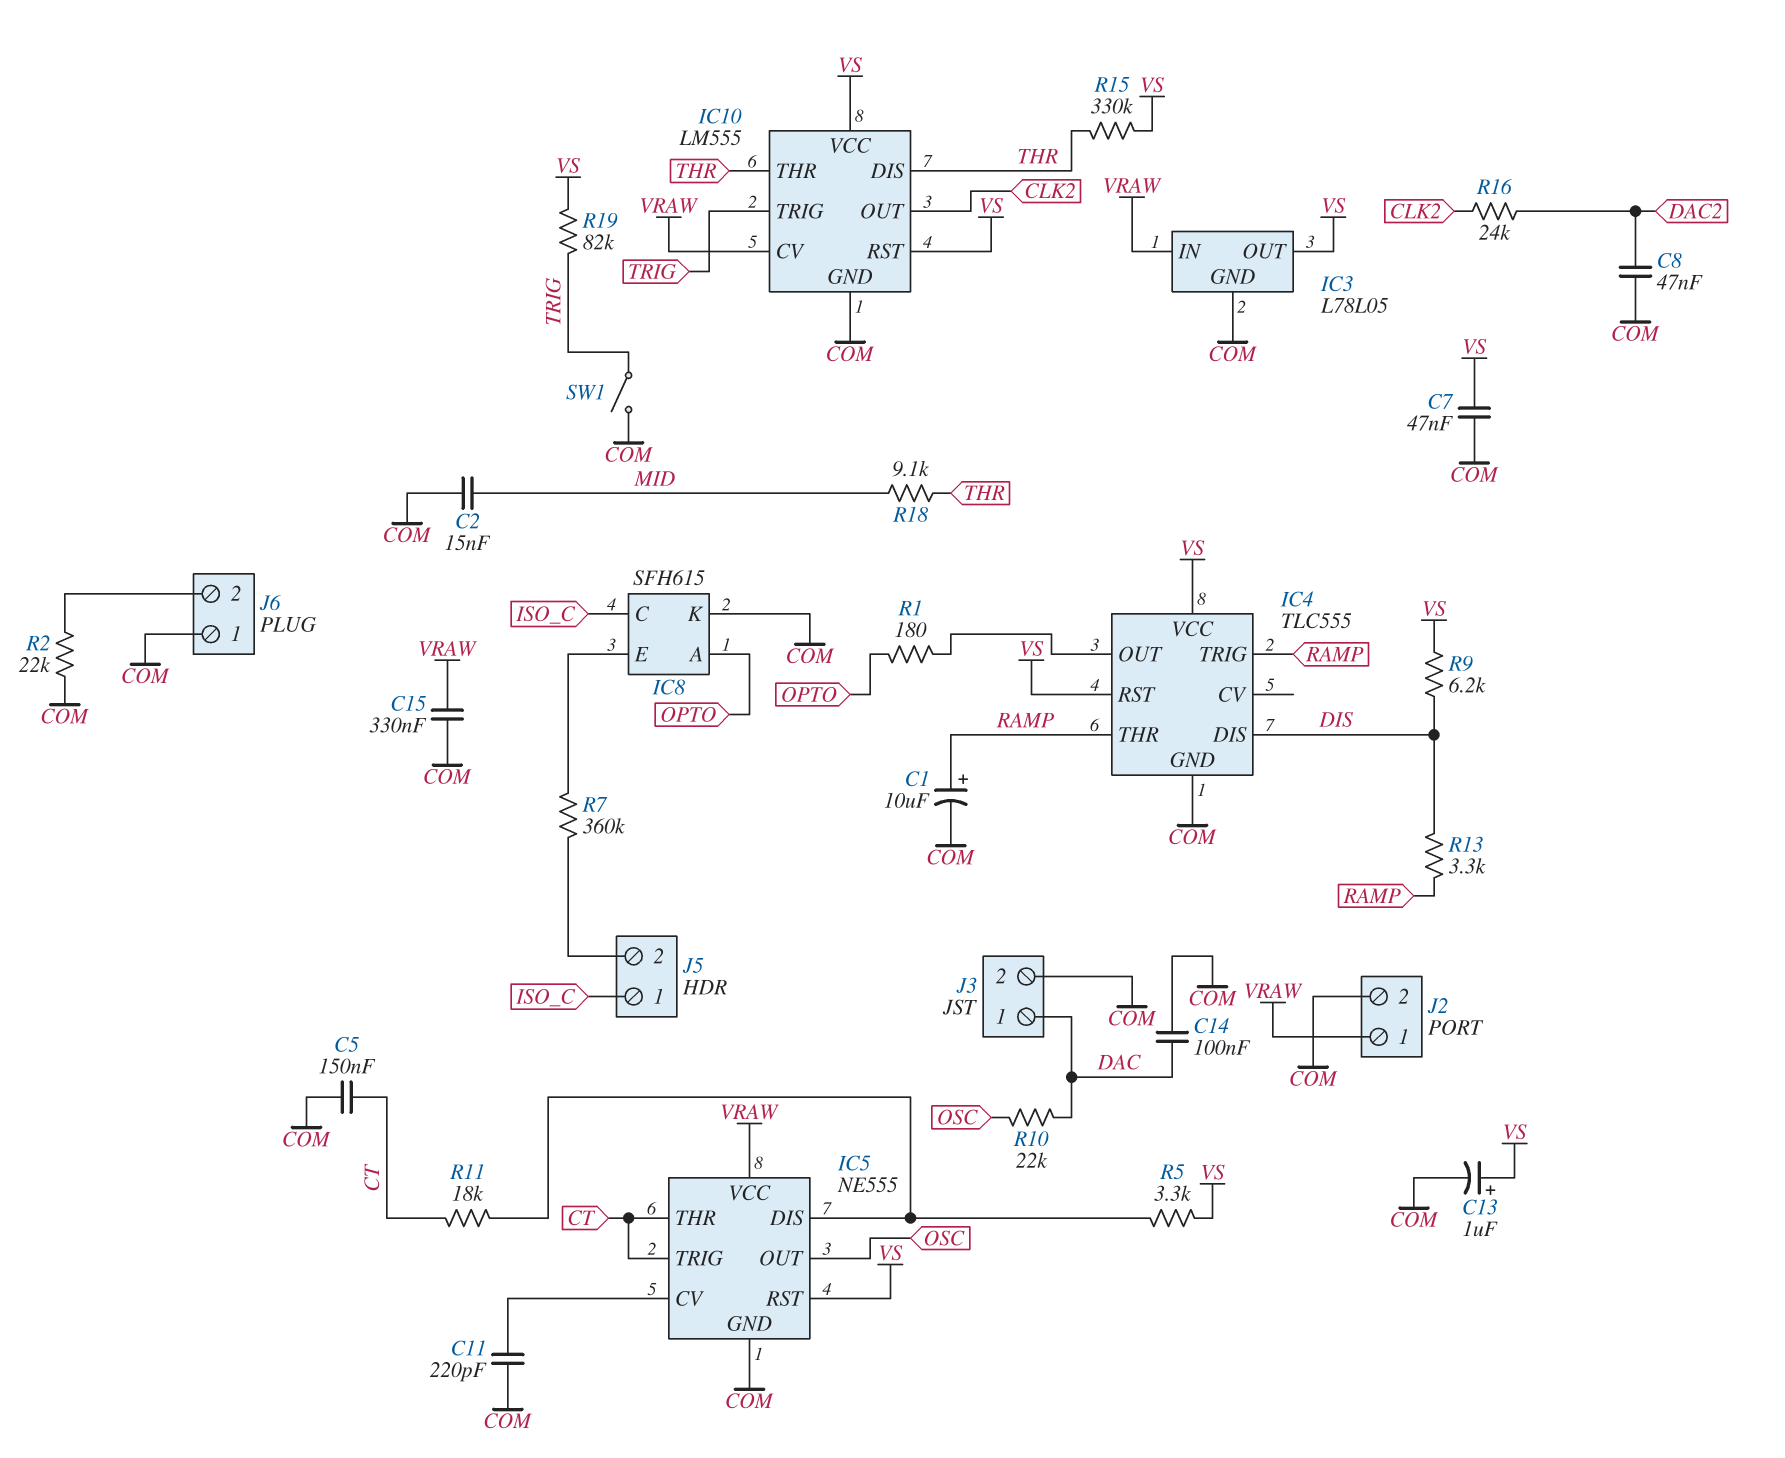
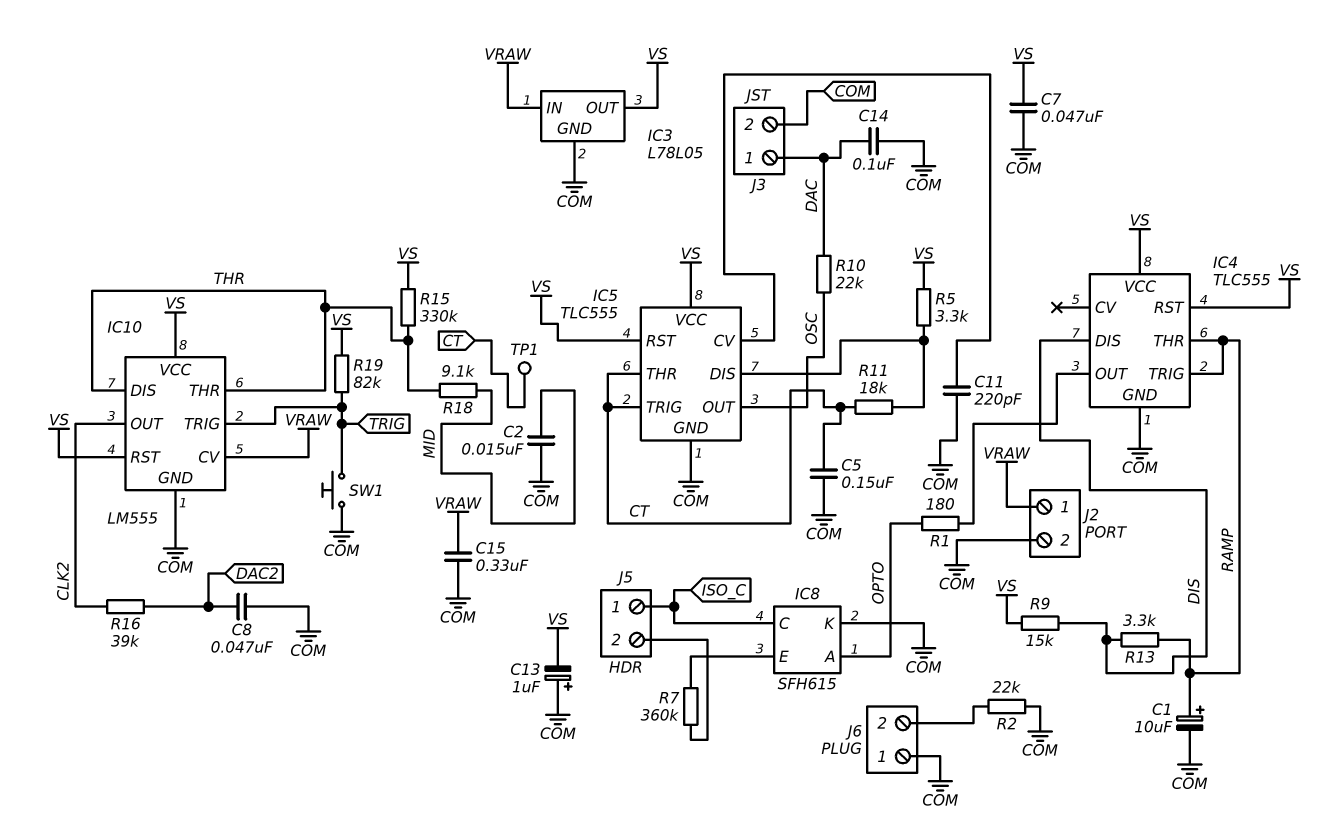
C13: 1uF (plus VS, minus COM) -> 1uF (plus COM, minus VS)
IC5: NE555 -> TLC555
IC5 pin VCC: VRAW -> VS
R9: 6.2k (DIS, VS) -> 15k (DIS, VS)
R16: 24k (CLK2, DAC2) -> 39k (CLK2, DAC2)
SW1: switch (COM, TRIG) -> button (COM, TRIG)
TP1: none -> test point (CT)

